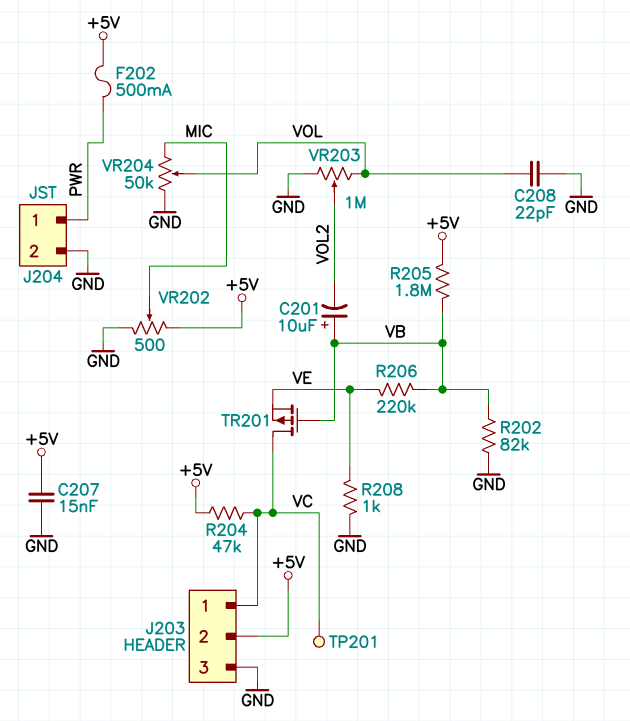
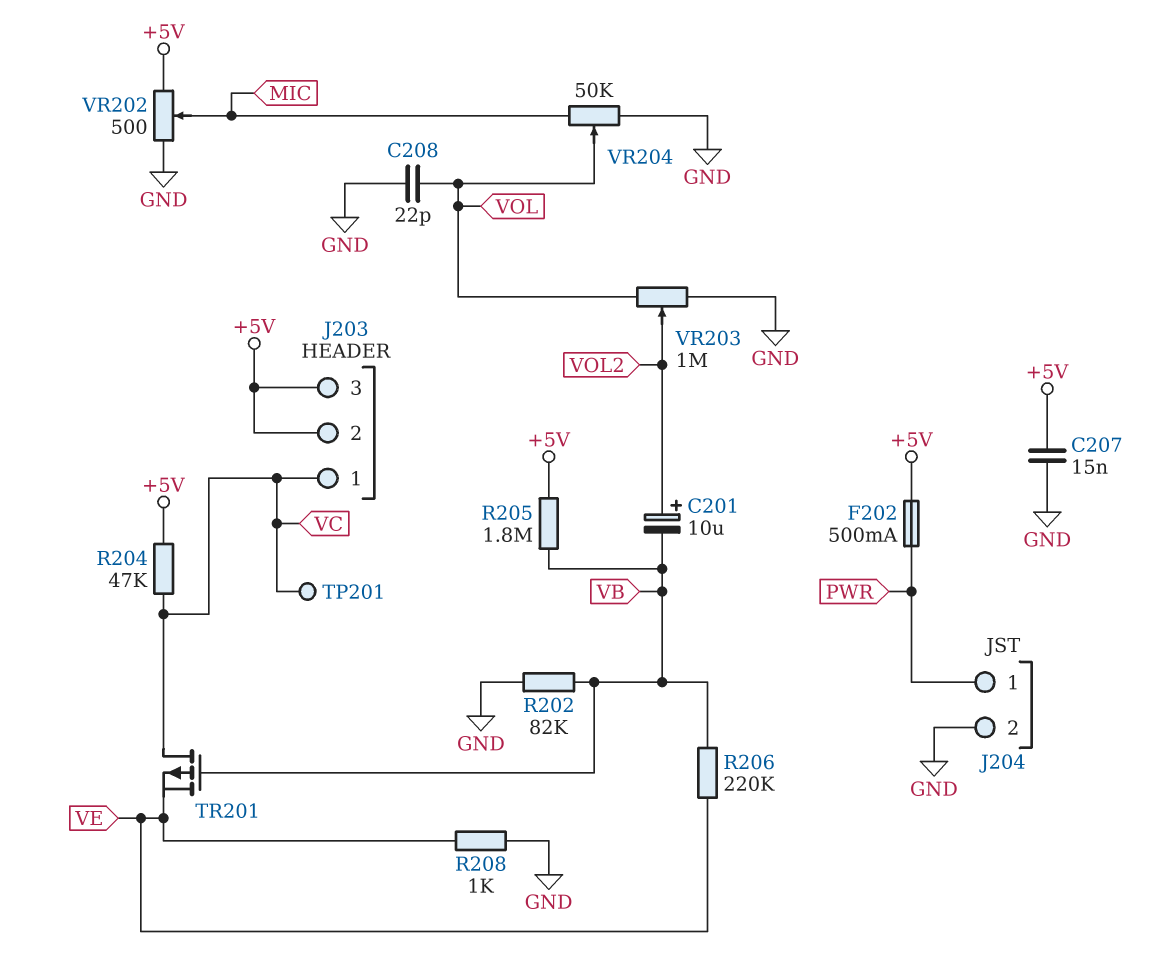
C201: 10uF (plus VB, minus VOL2) -> 10uF (plus VOL2, minus VB)
J203 pin 3: GND -> +5V

